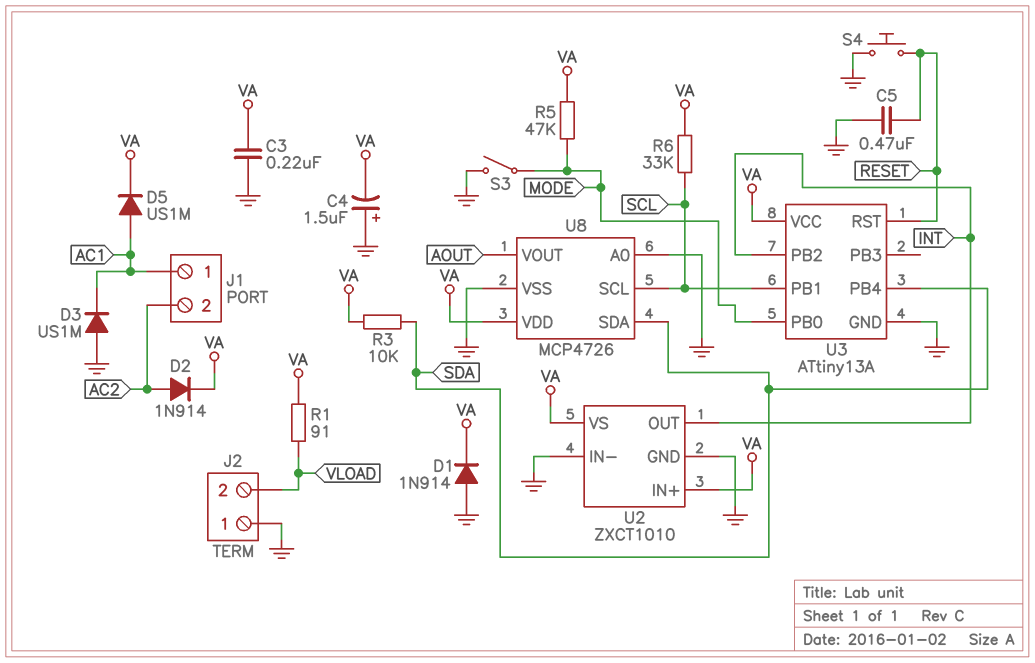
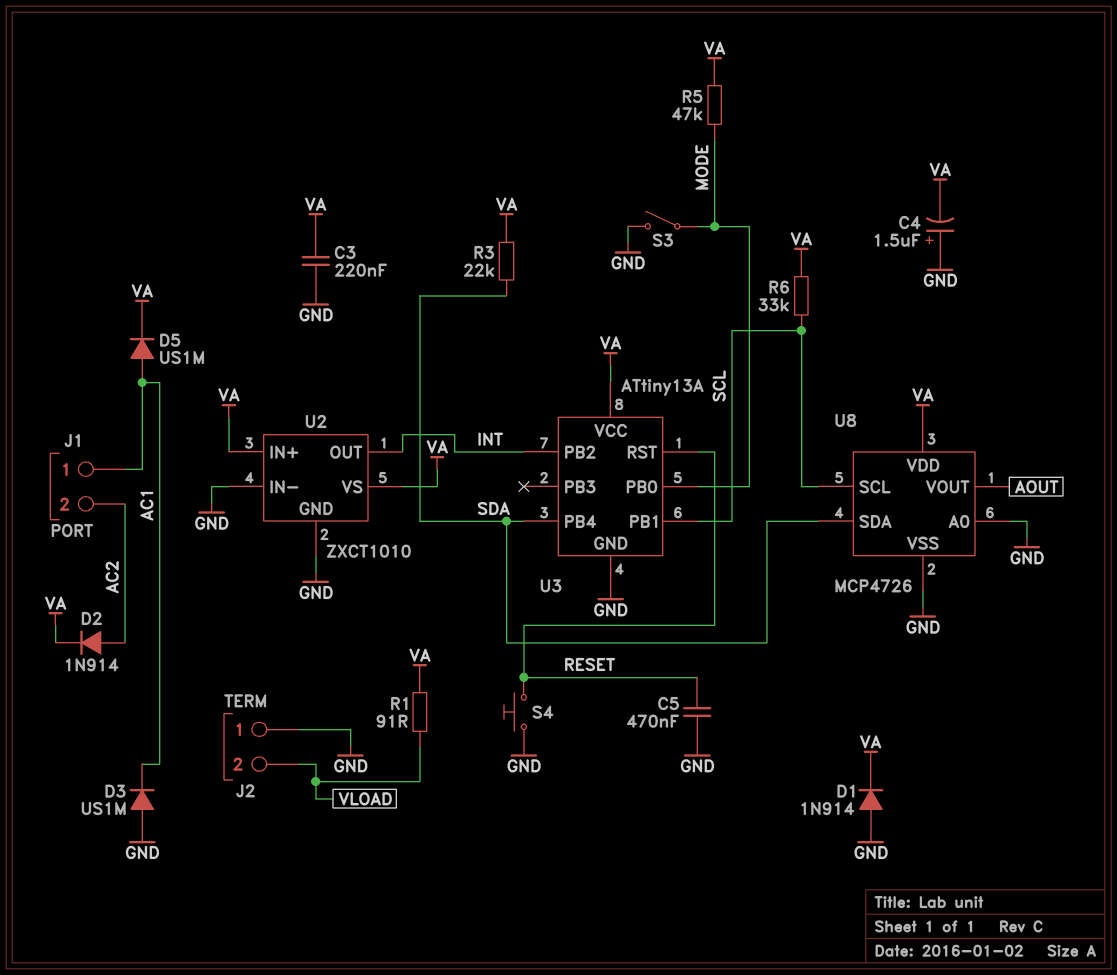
R3: 10k (SDA, VA) -> 22k (SDA, VA)

